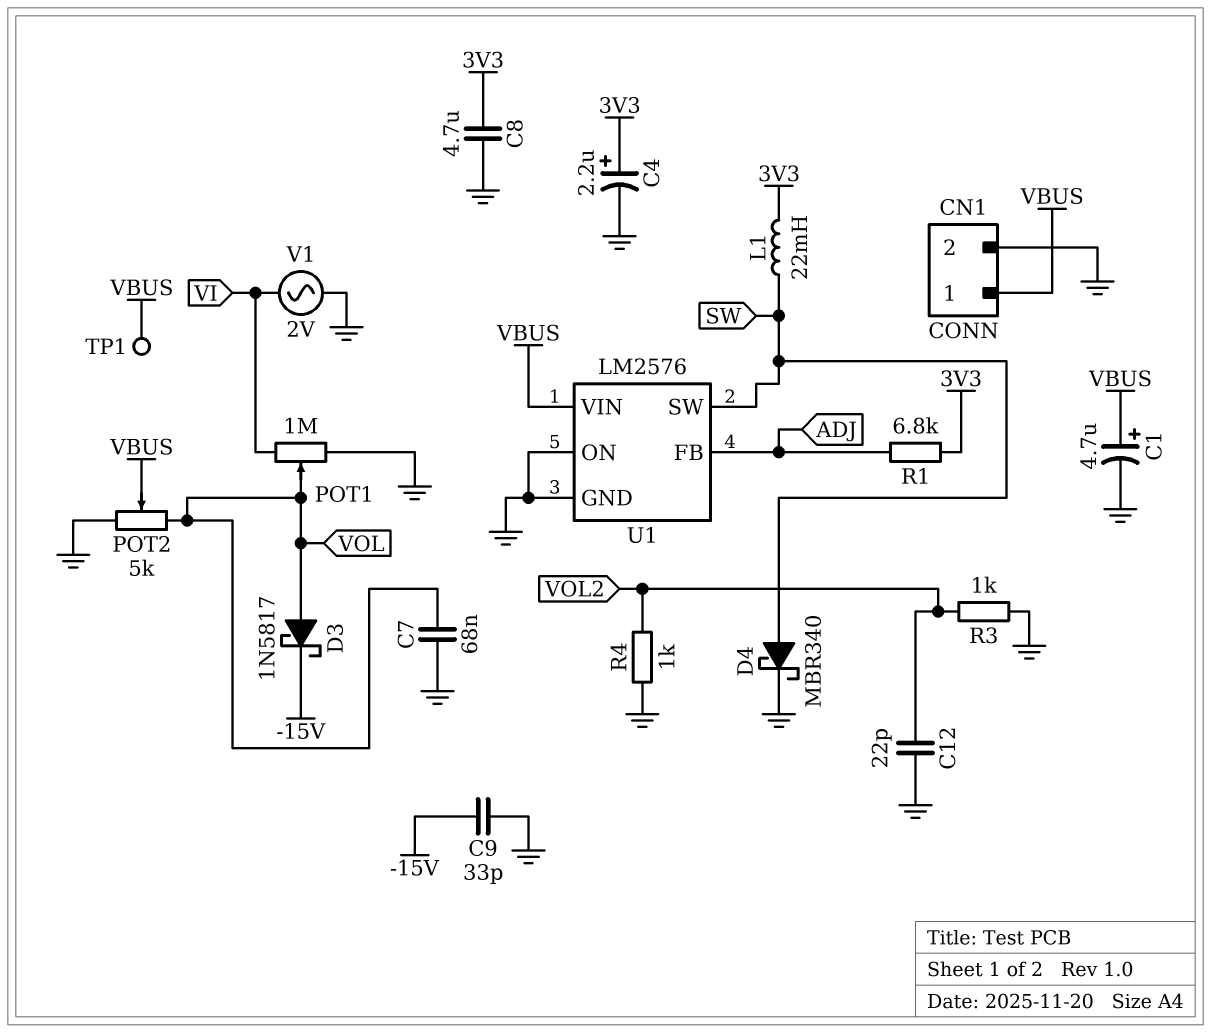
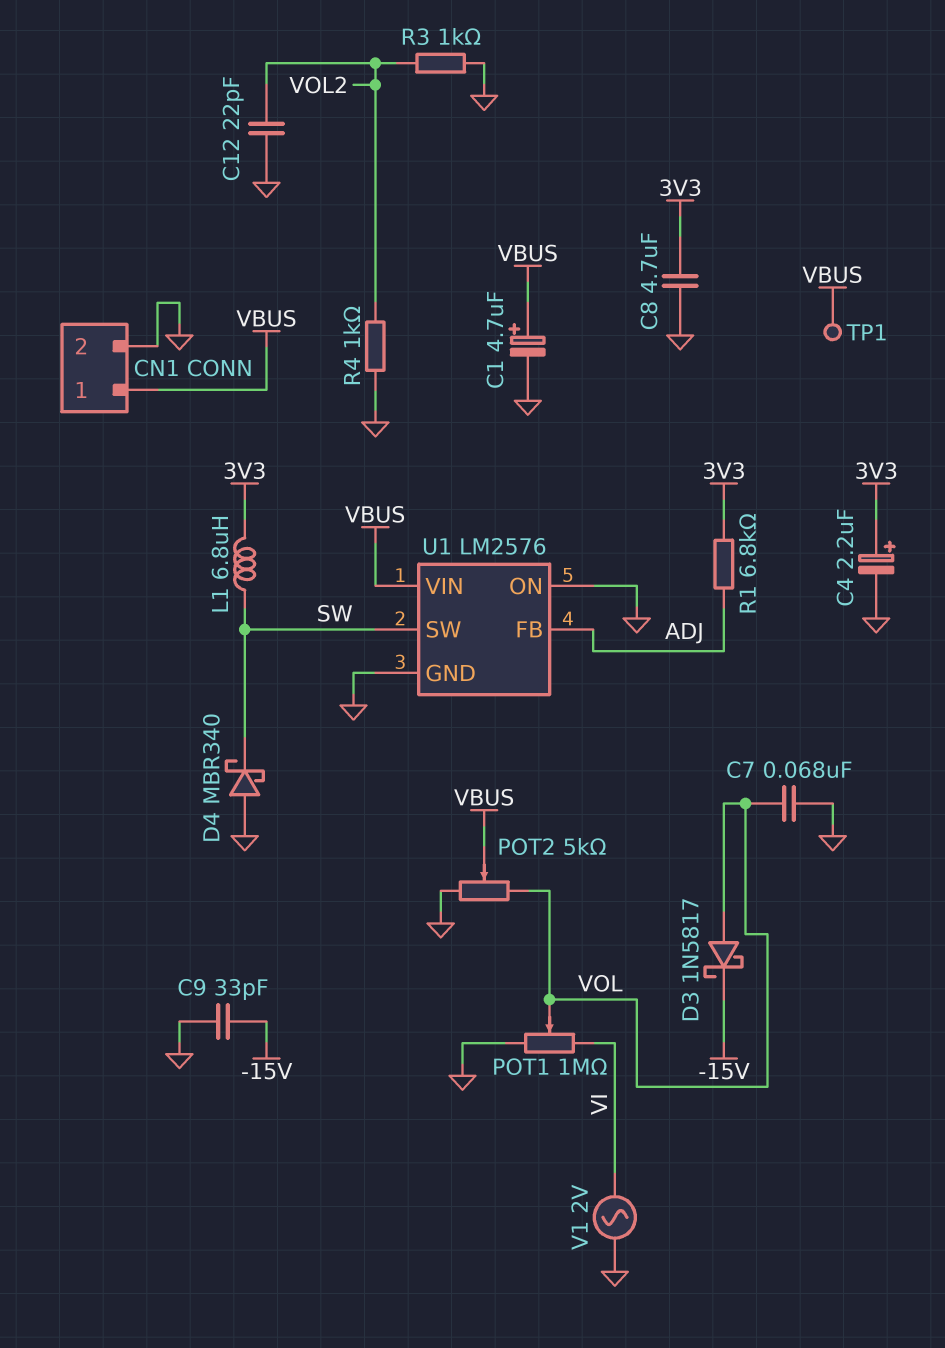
D4: schottky MBR340 (A SW, K GND) -> schottky MBR340 (A GND, K SW)
L1: 22mH (3V3, SW) -> 6.8uH (3V3, SW)

